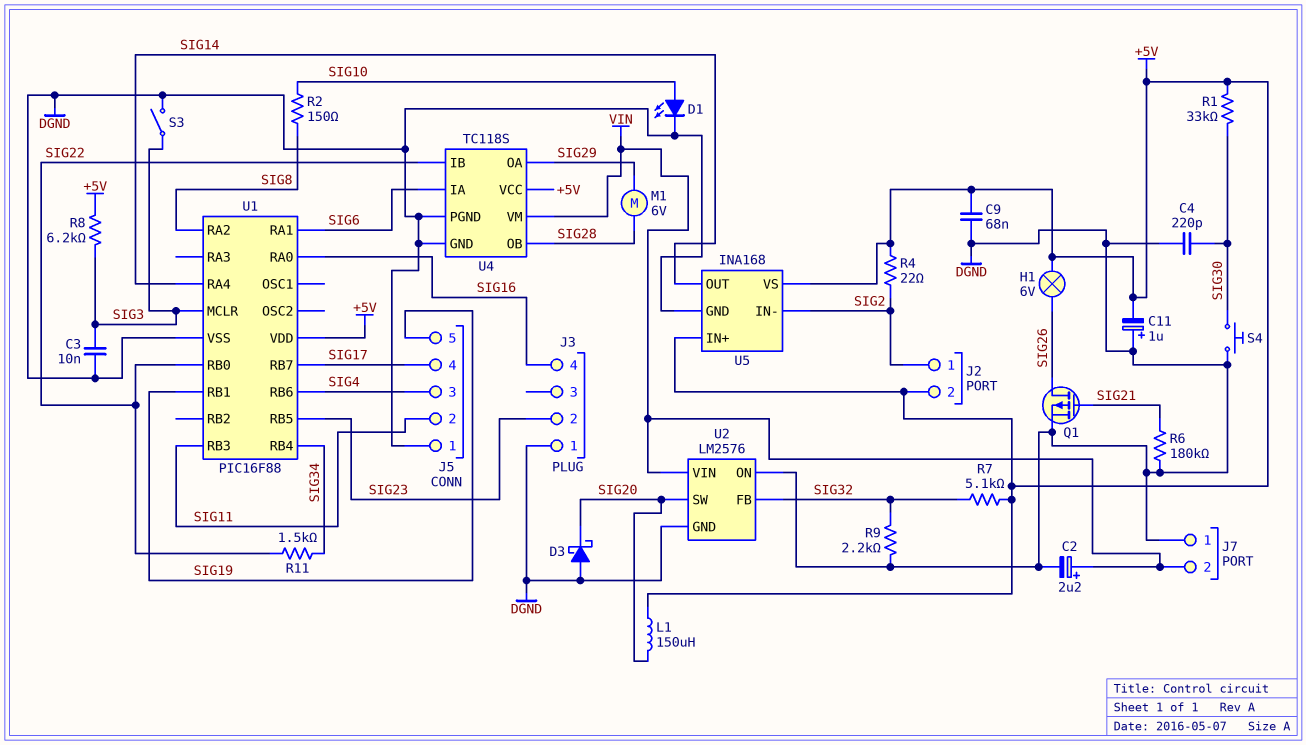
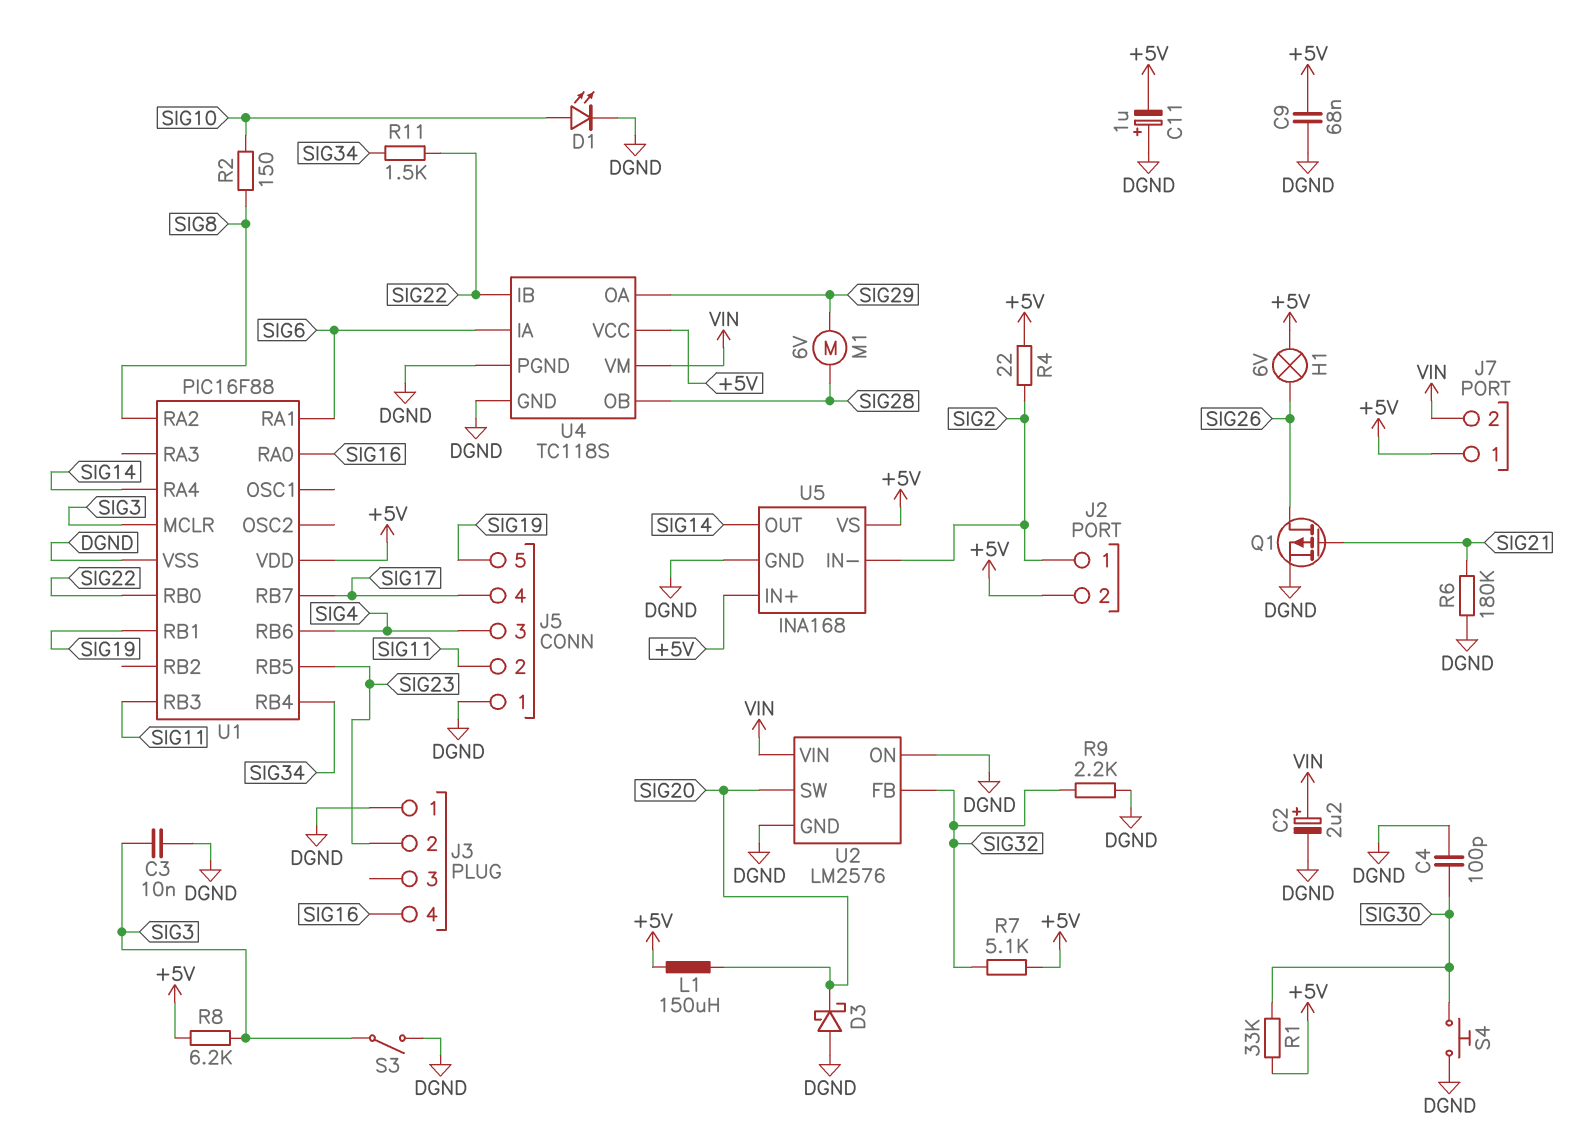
C4: 220pF (DGND, SIG30) -> 100pF (DGND, SIG30)
J7 pin 1: DGND -> +5V

